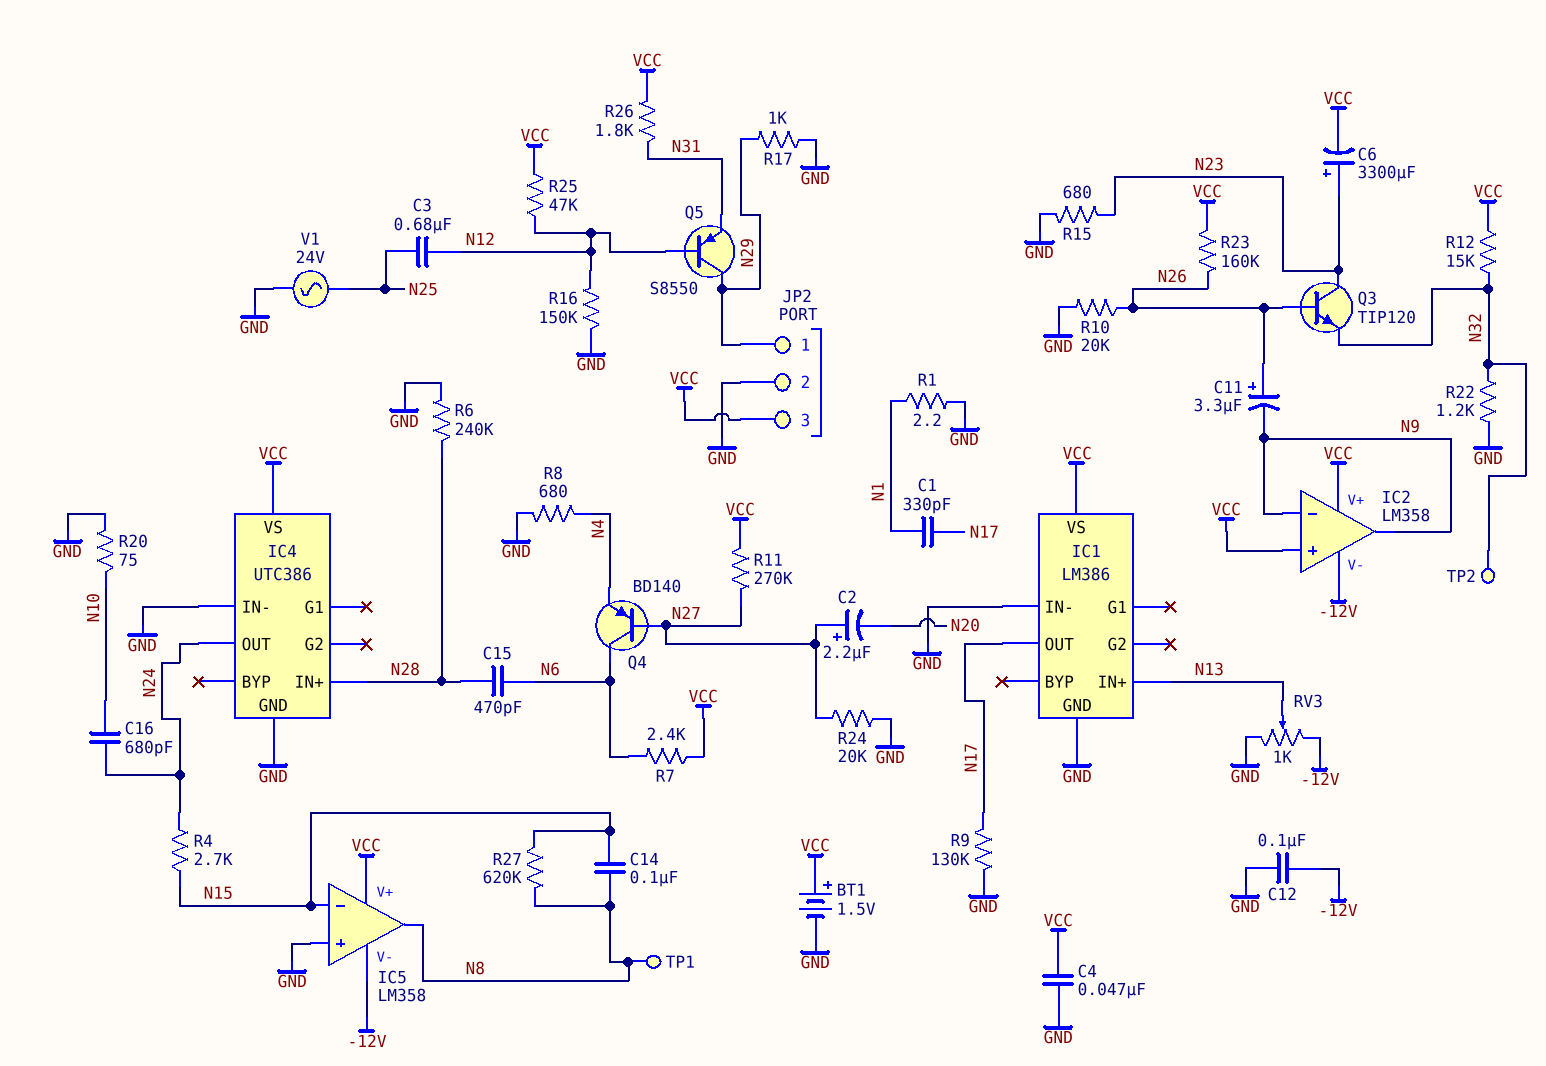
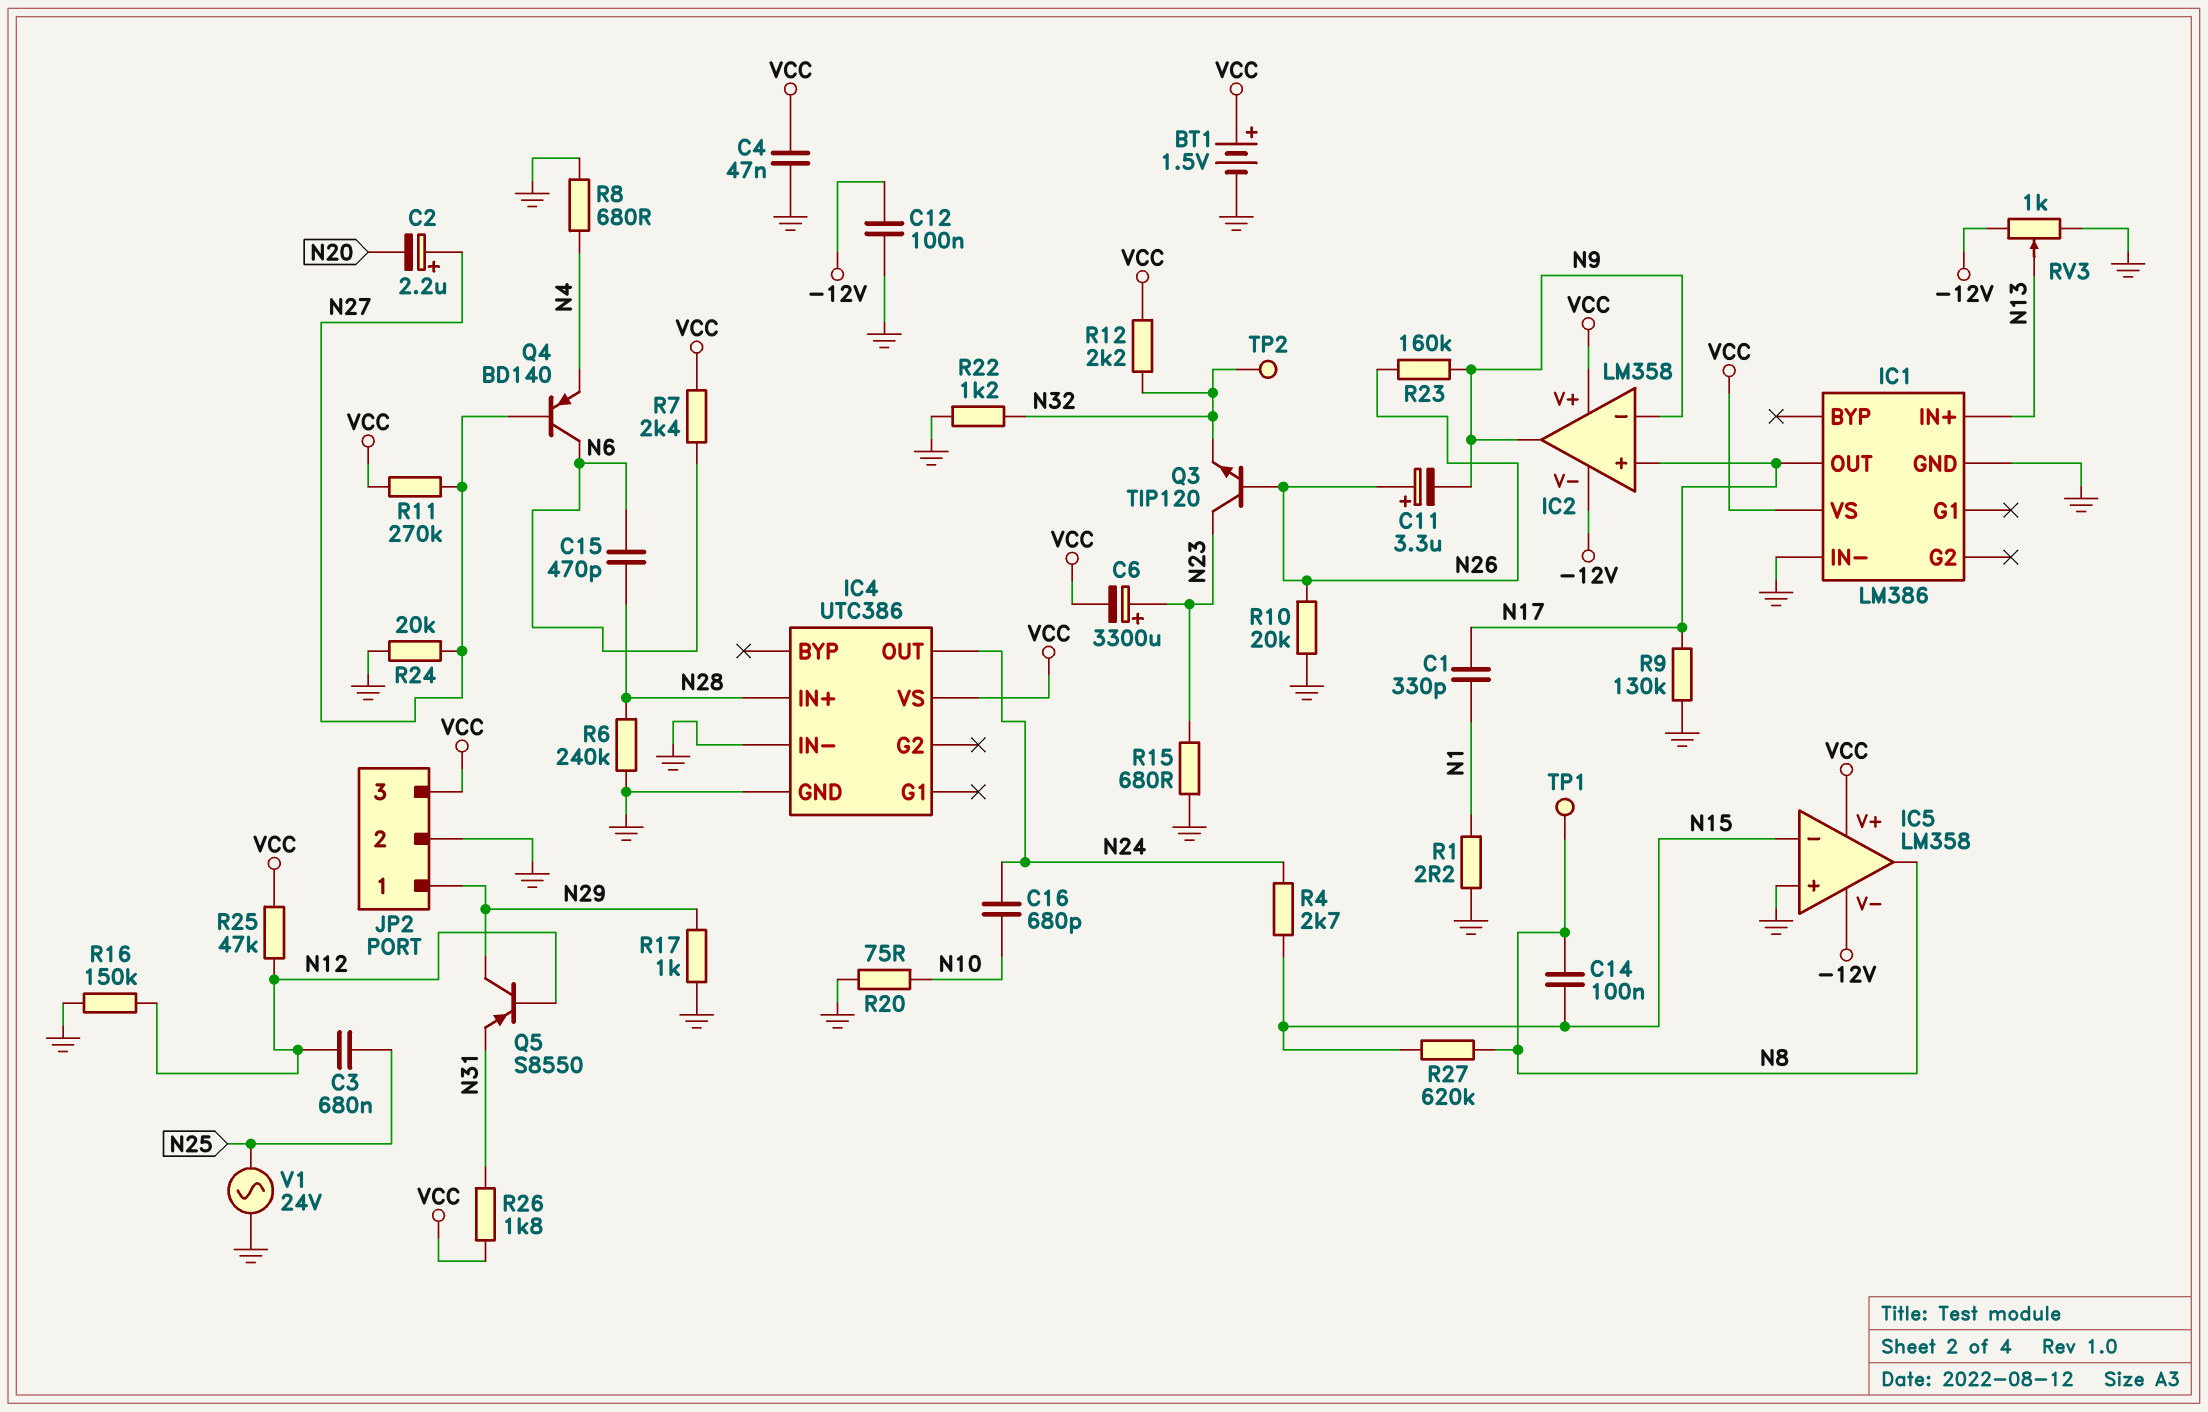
IC2 pin in+: VCC -> N17
R12: 15k (N32, VCC) -> 2.2k (N32, VCC)
R23: 160k (N26, VCC) -> 160k (N9, N26)

